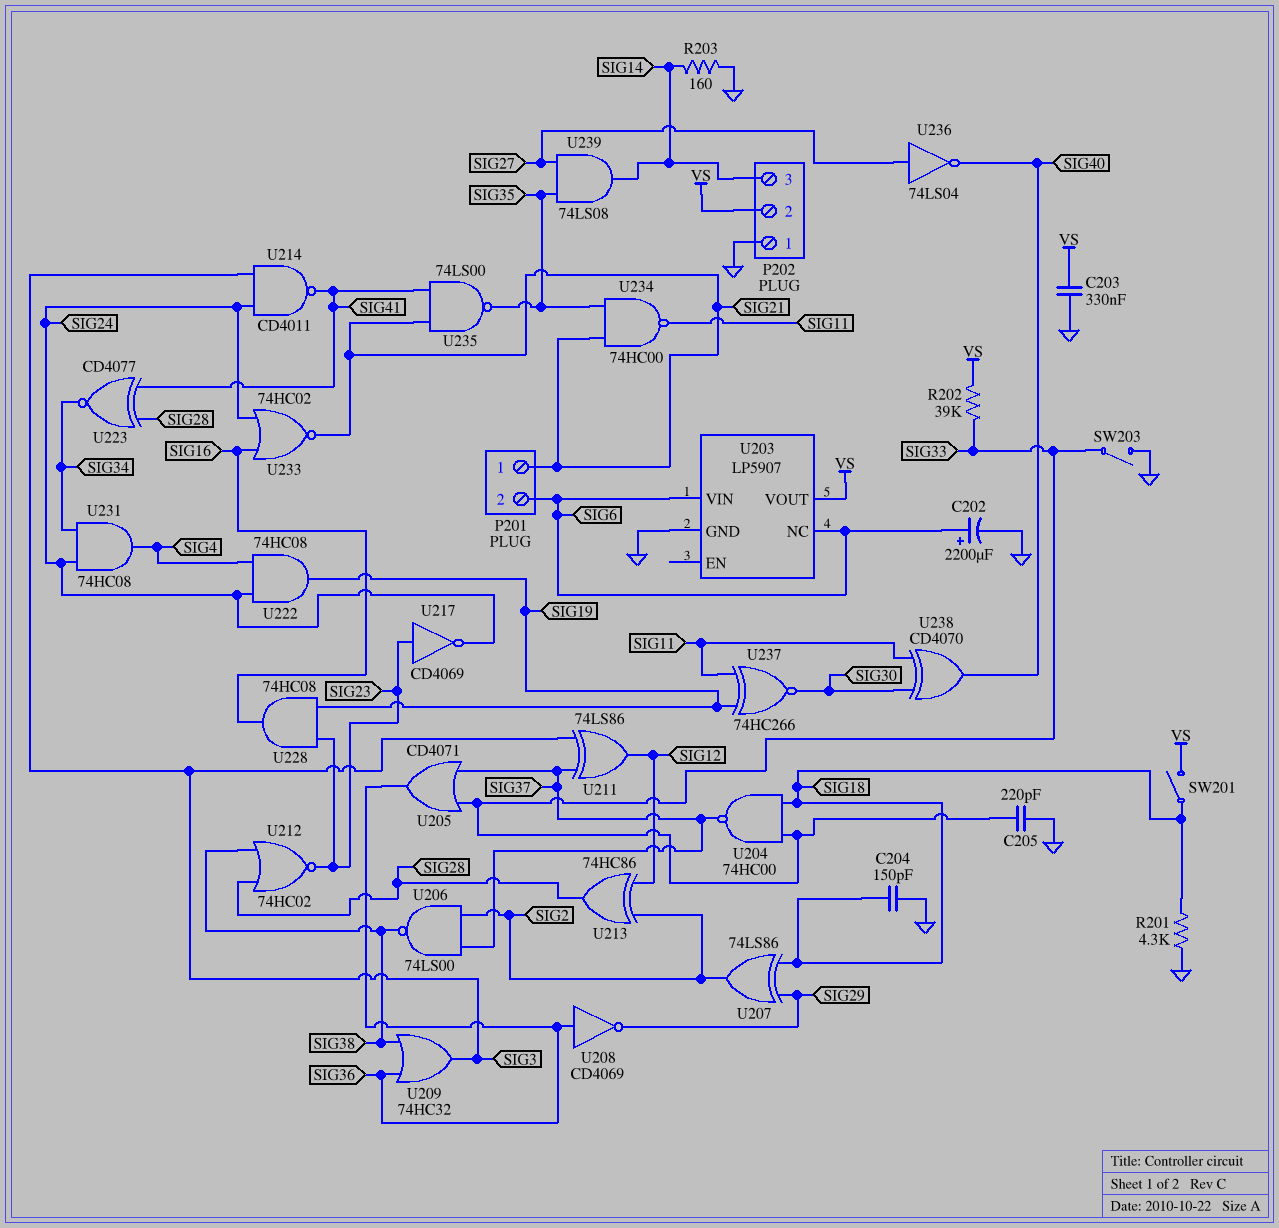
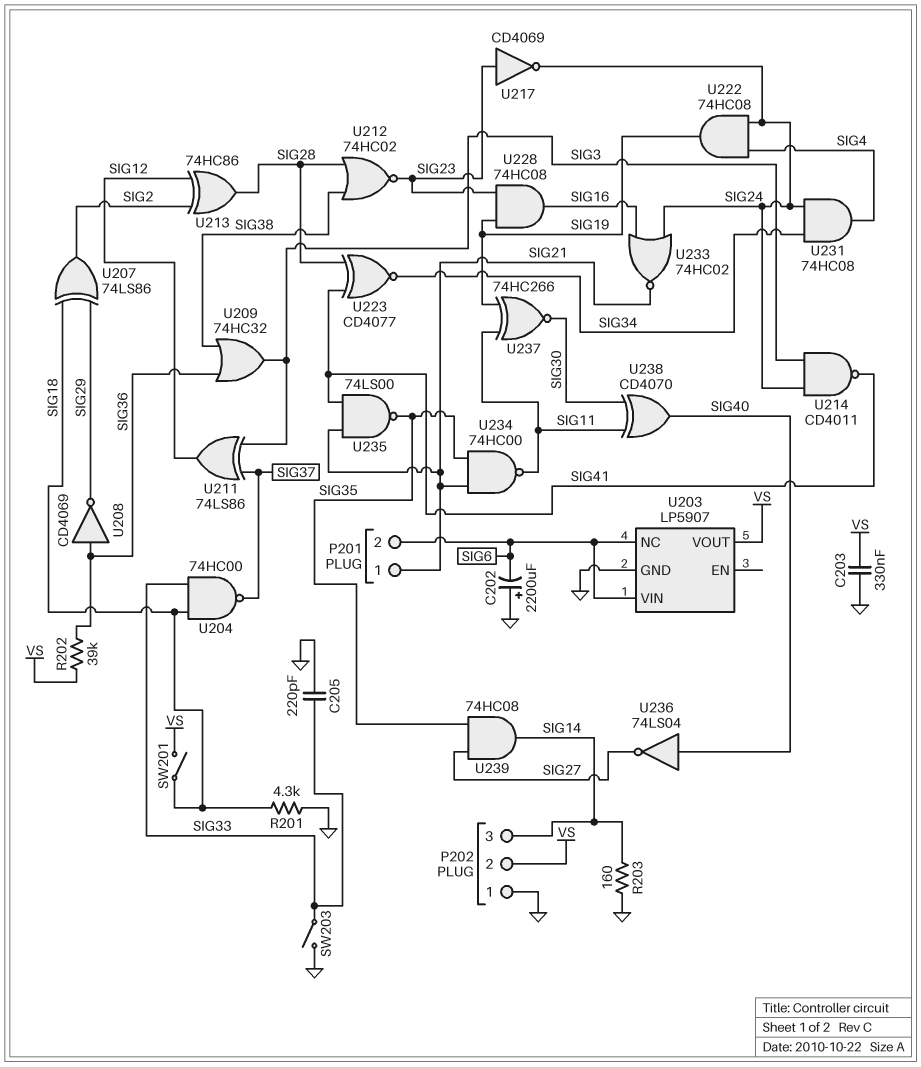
C202: 2200uF (plus SIG6, minus GND) -> 2200uF (plus GND, minus SIG6)
C204: 150pF (GND, SIG18) -> none
R202: 39k (SIG33, VS) -> 39k (SIG36, VS)
U205: OR CD4071 (in SIG33, in SIG37, out SIG36) -> none
U206: NAND 74LS00 (in SIG2, in SIG37, out SIG38) -> none
U236: NOT 74LS04 (in SIG27, out SIG40) -> NOT 74LS04 (in SIG40, out SIG27)
U239: AND 74LS08 (in SIG27, in SIG35, out SIG14) -> AND 74HC08 (in SIG27, in SIG35, out SIG14)

